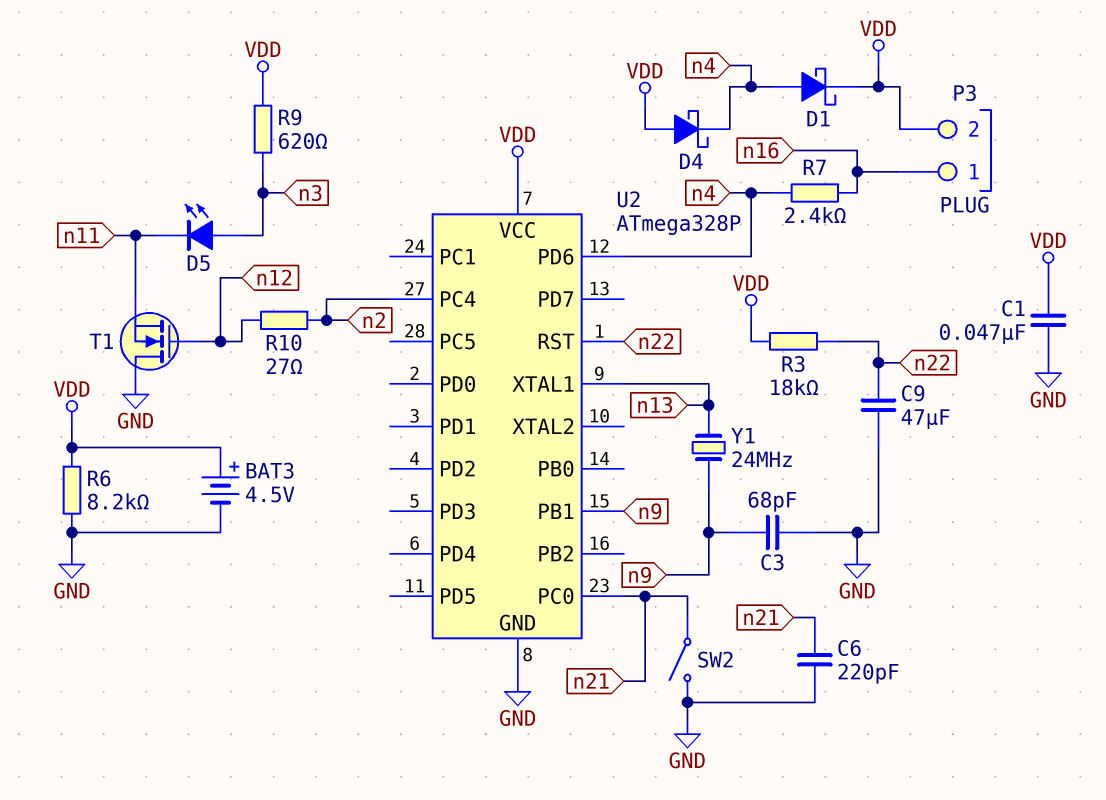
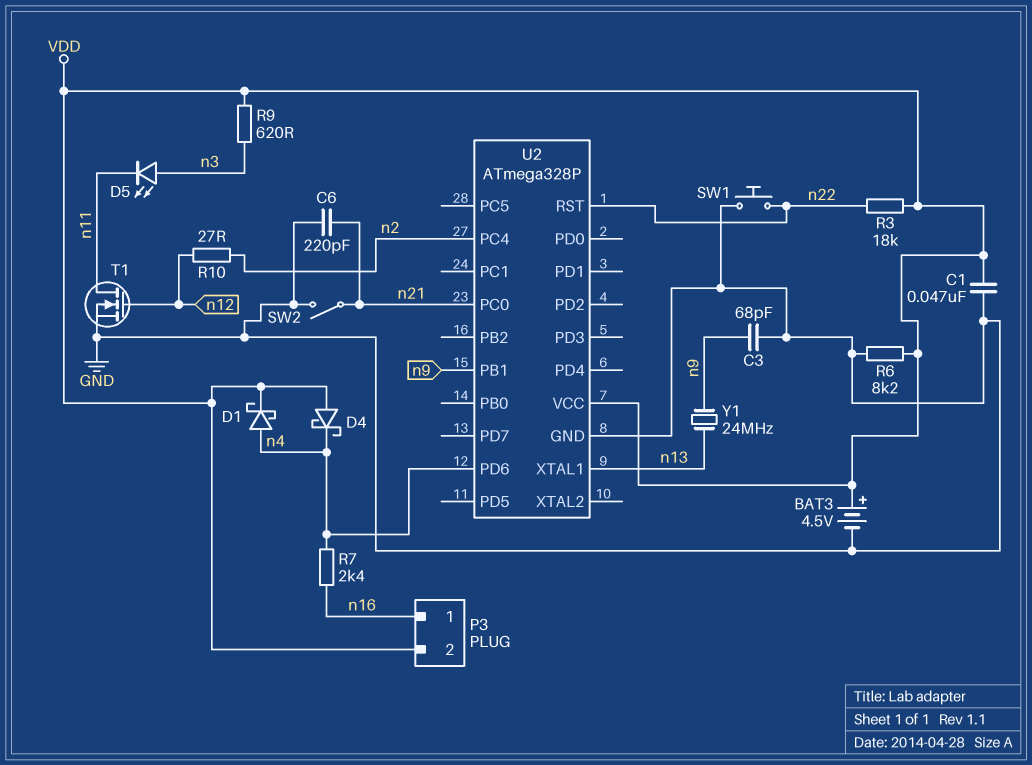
C9: 47uF (GND, n22) -> none
SW1: none -> button (GND, n22)
T1: NMOS (G n12, D GND, S n11) -> NMOS (G n12, D n11, S GND)

